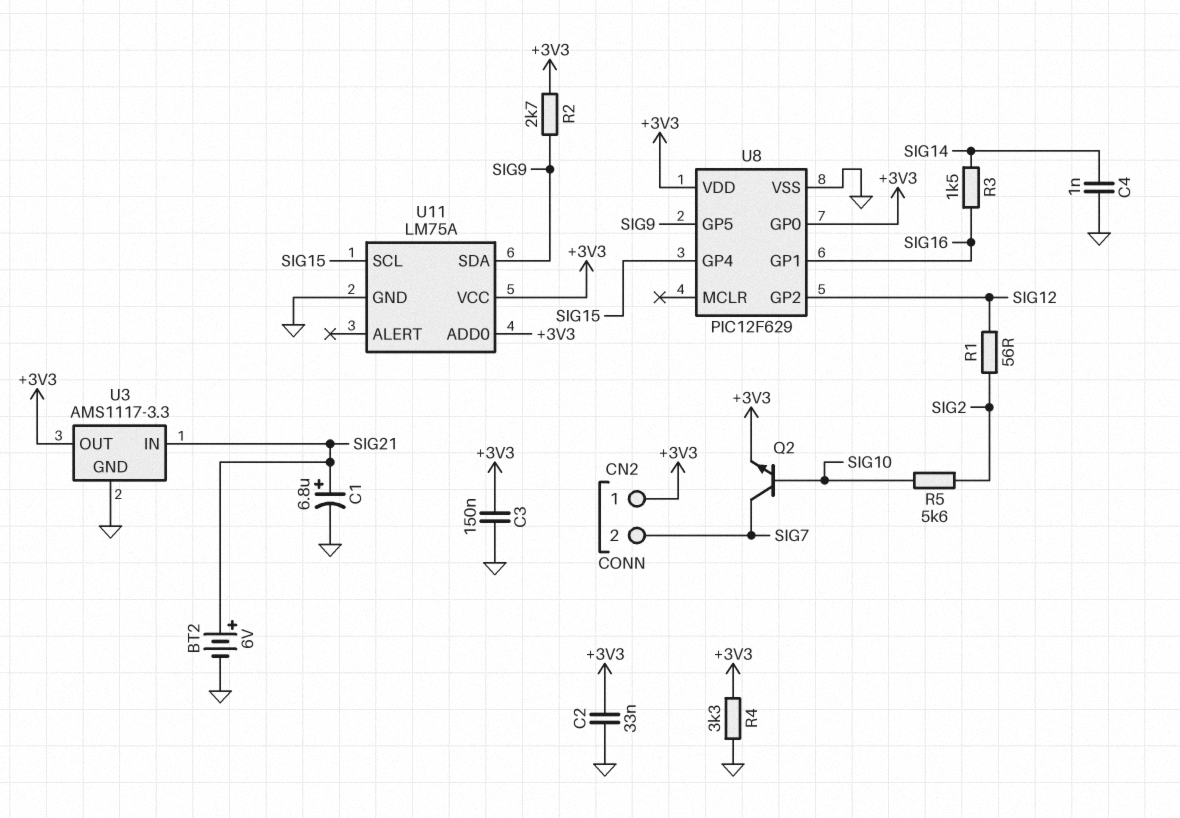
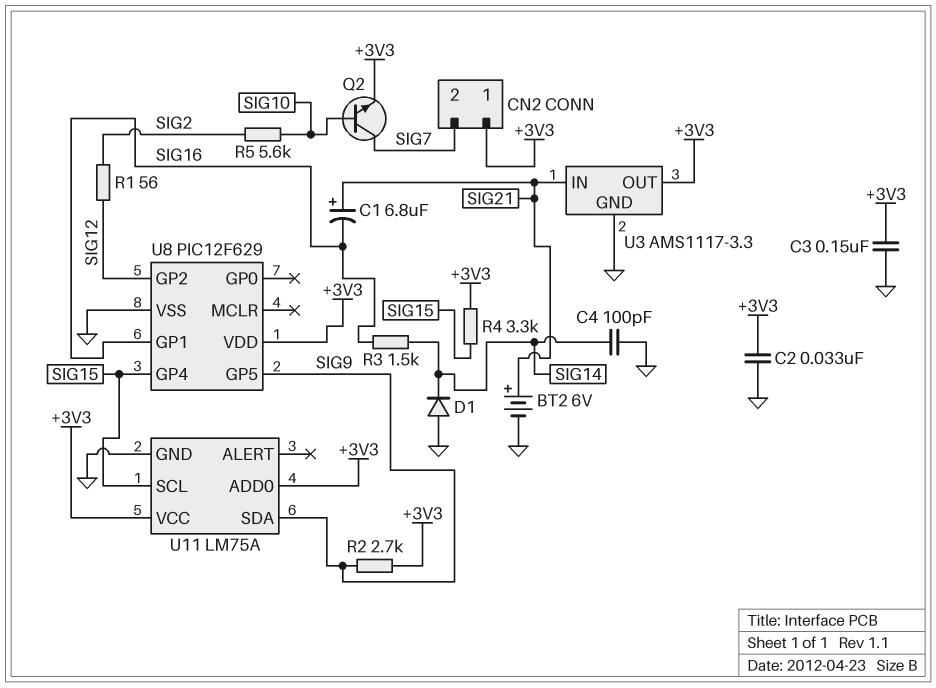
C1: 6.8uF (plus SIG21, minus GND) -> 6.8uF (plus SIG21, minus SIG16)
C4: 1nF (GND, SIG14) -> 100pF (GND, SIG14)
D1: none -> diode (A GND, K SIG14)
R4: 3.3k (+3V3, GND) -> 3.3k (+3V3, SIG15)
U8 pin GP0: +3V3 -> none

